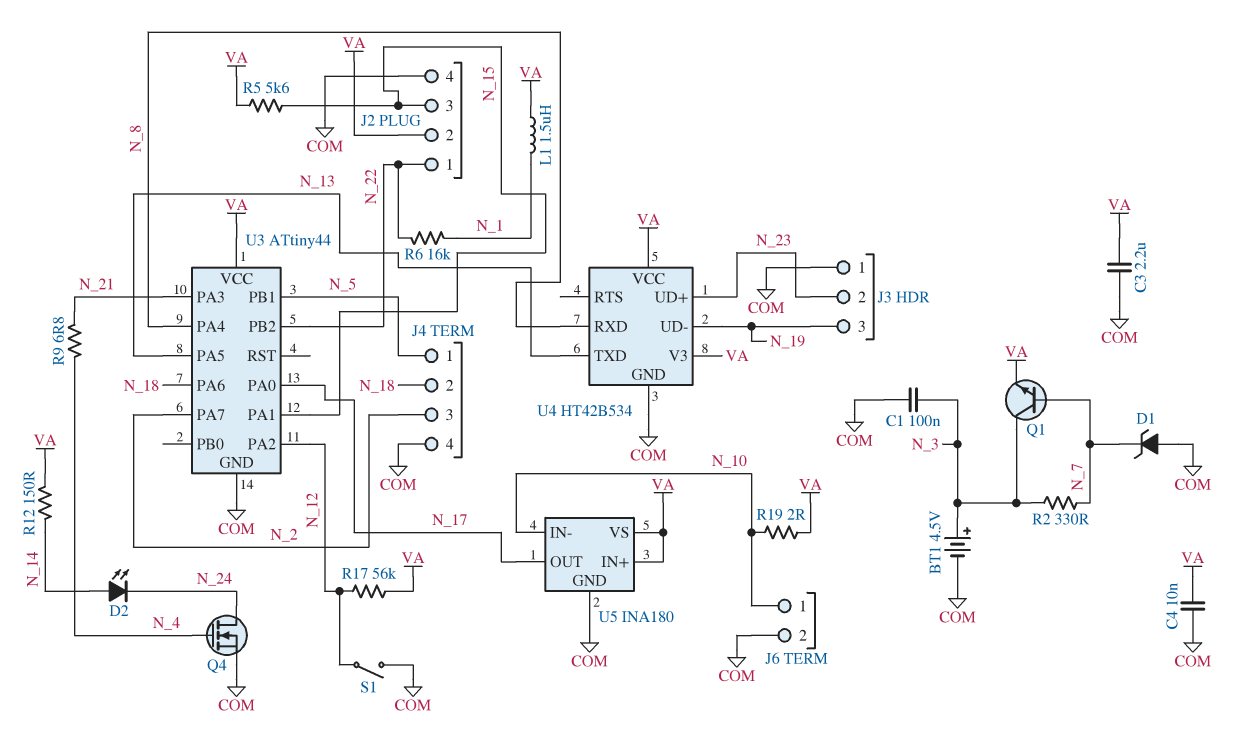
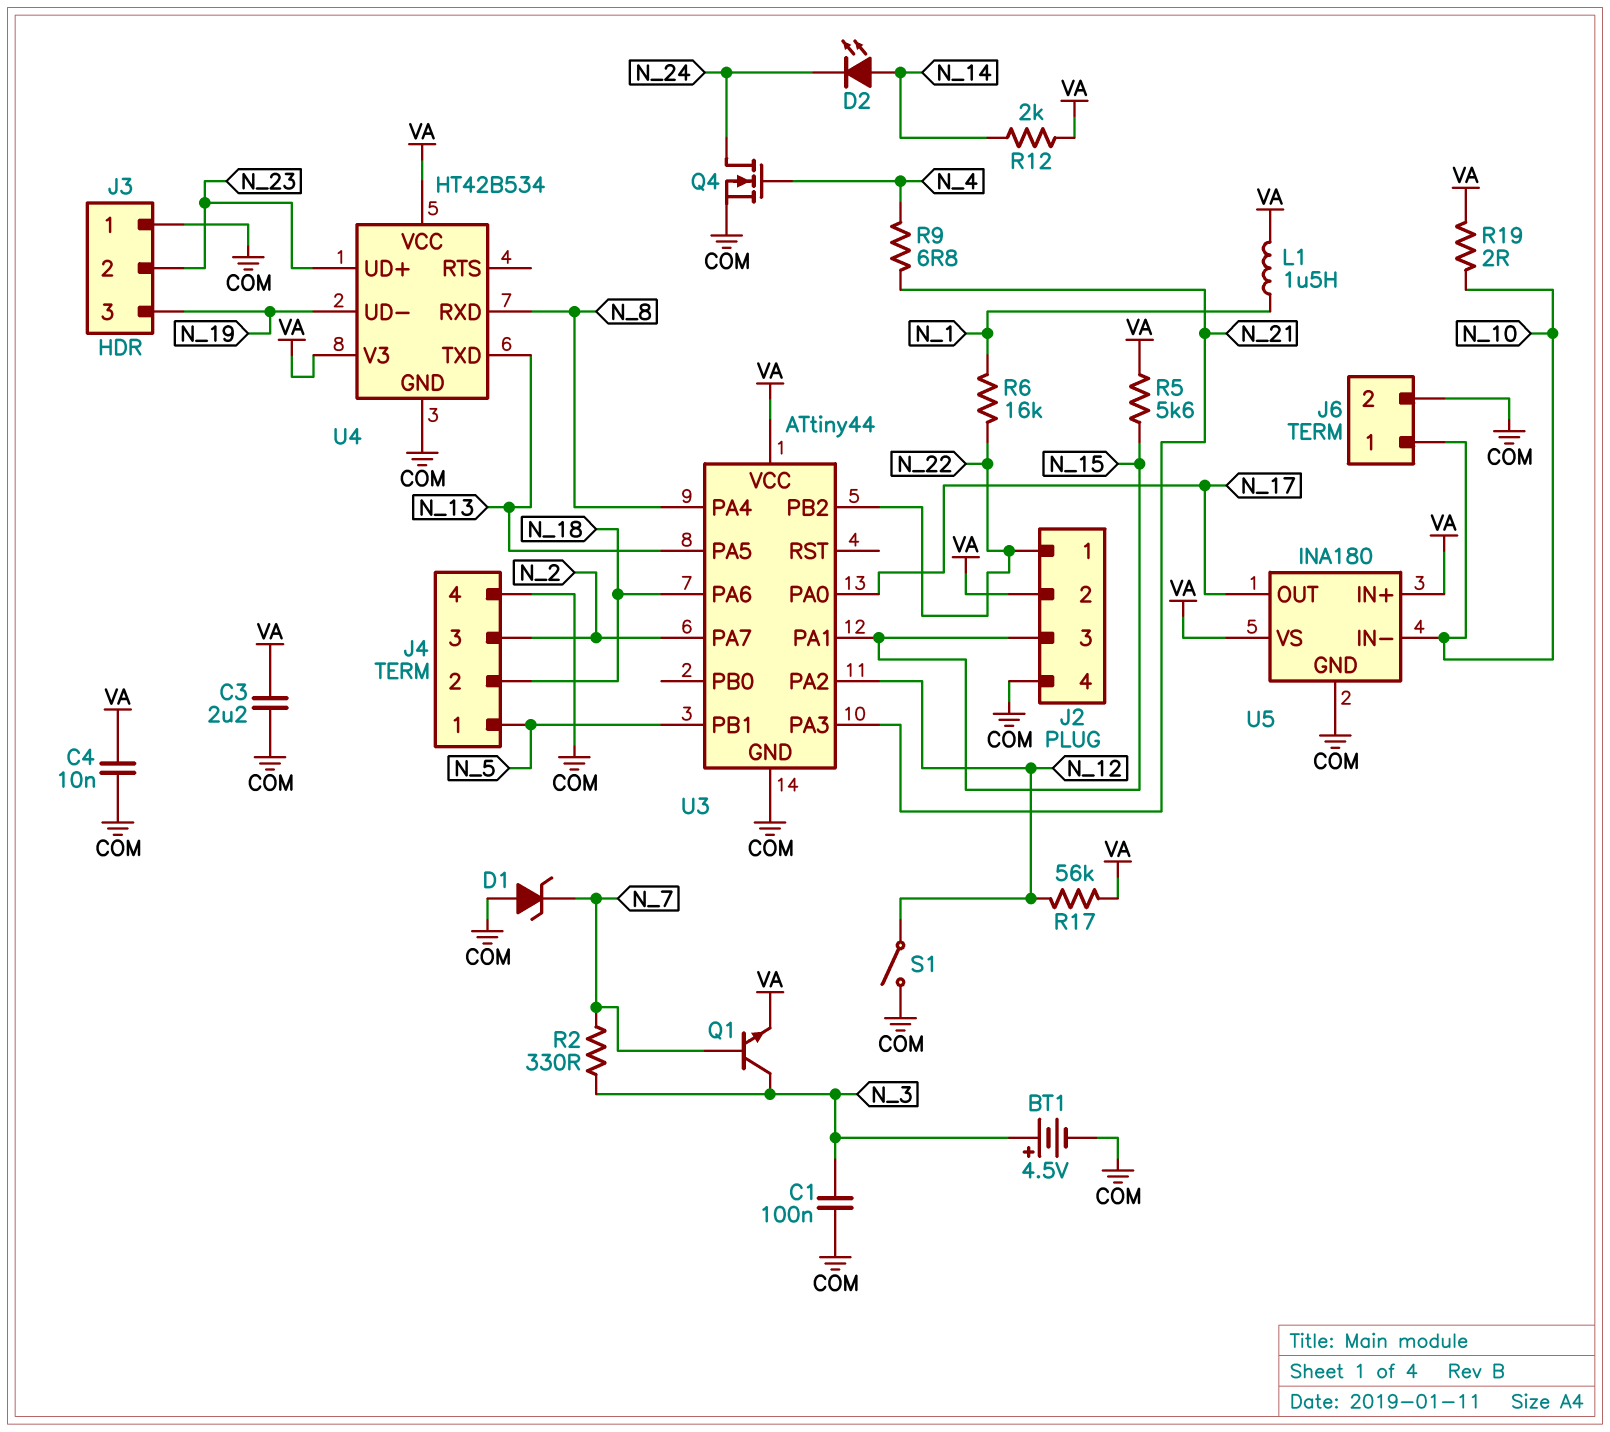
R12: 150 (N_14, VA) -> 2k (N_14, VA)

